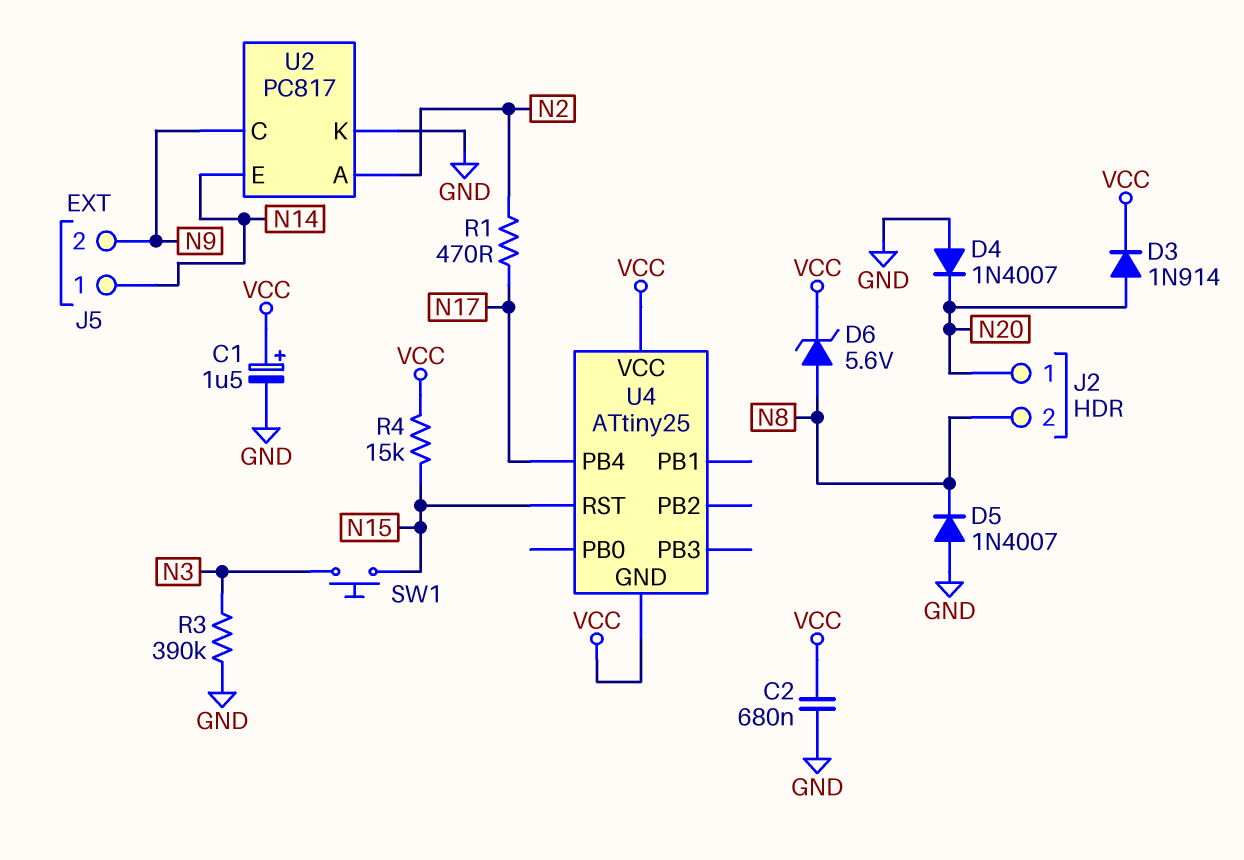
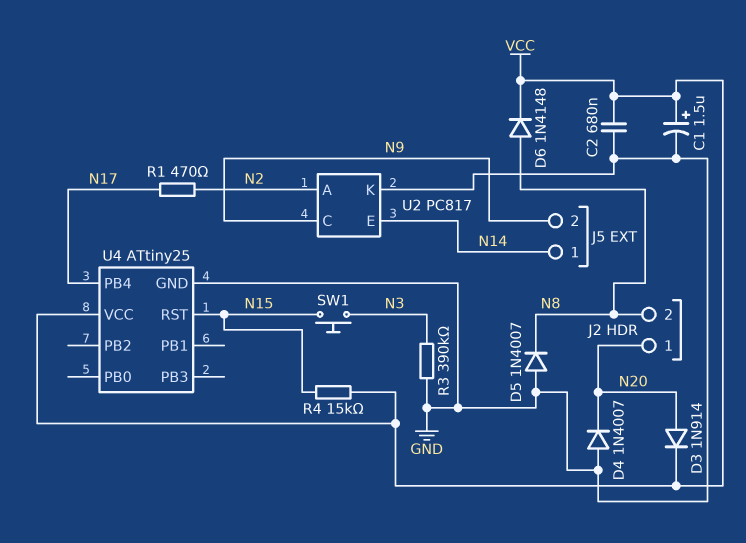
D6: zener 5.6V (A N8, K VCC) -> diode 1N4148 (A N8, K VCC)
U4 pin GND: VCC -> GND

